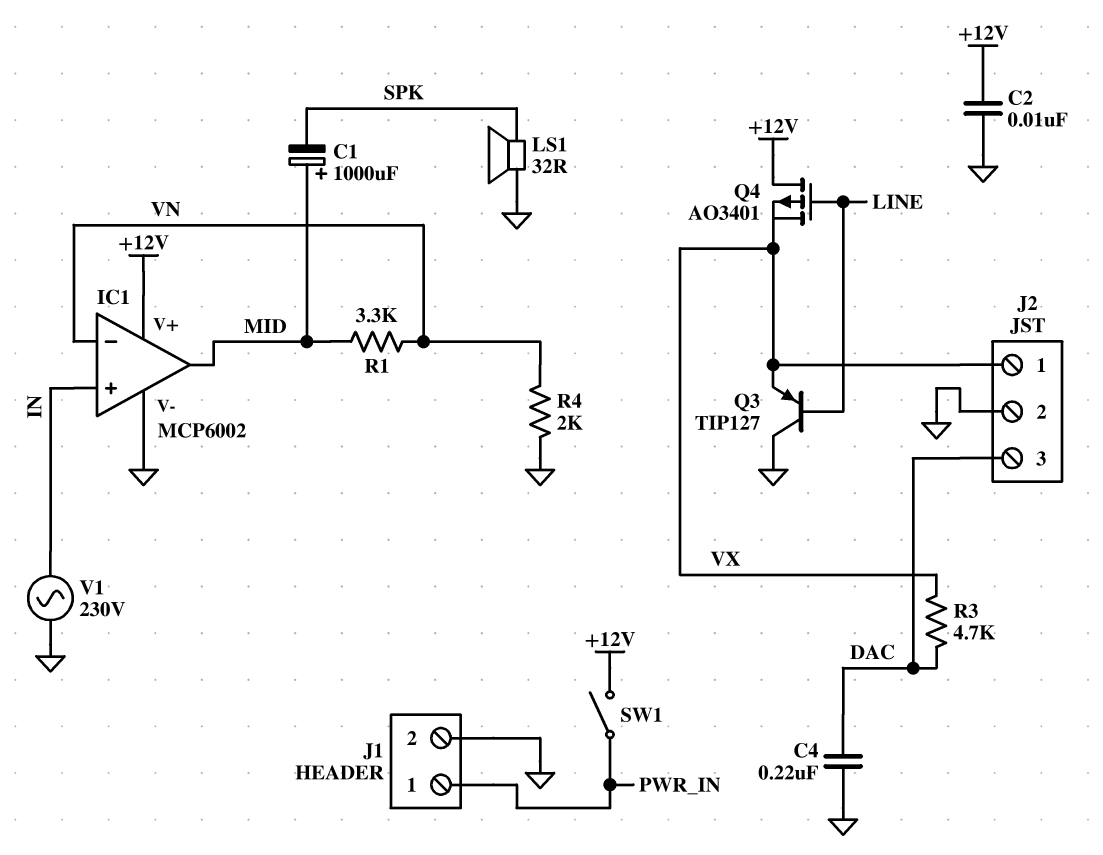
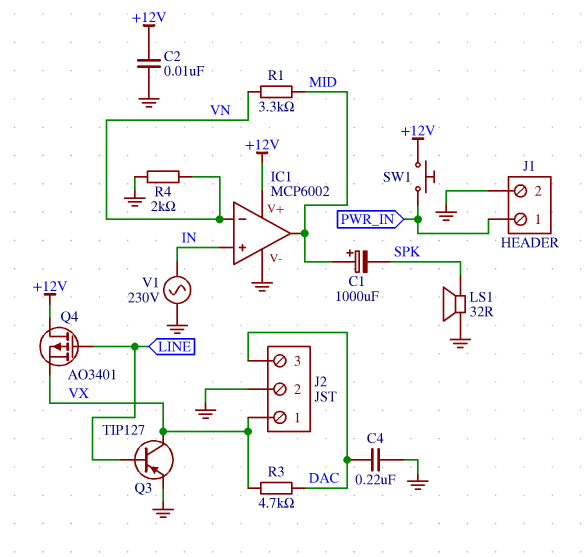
Q3: PNP TIP127 (B LINE, C GND, E VX) -> PNP TIP127 (B LINE, C VX, E GND)
SW1: switch (+12V, PWR_IN) -> button (+12V, PWR_IN)

